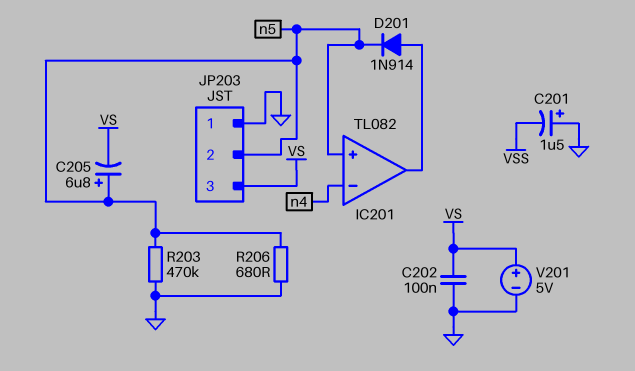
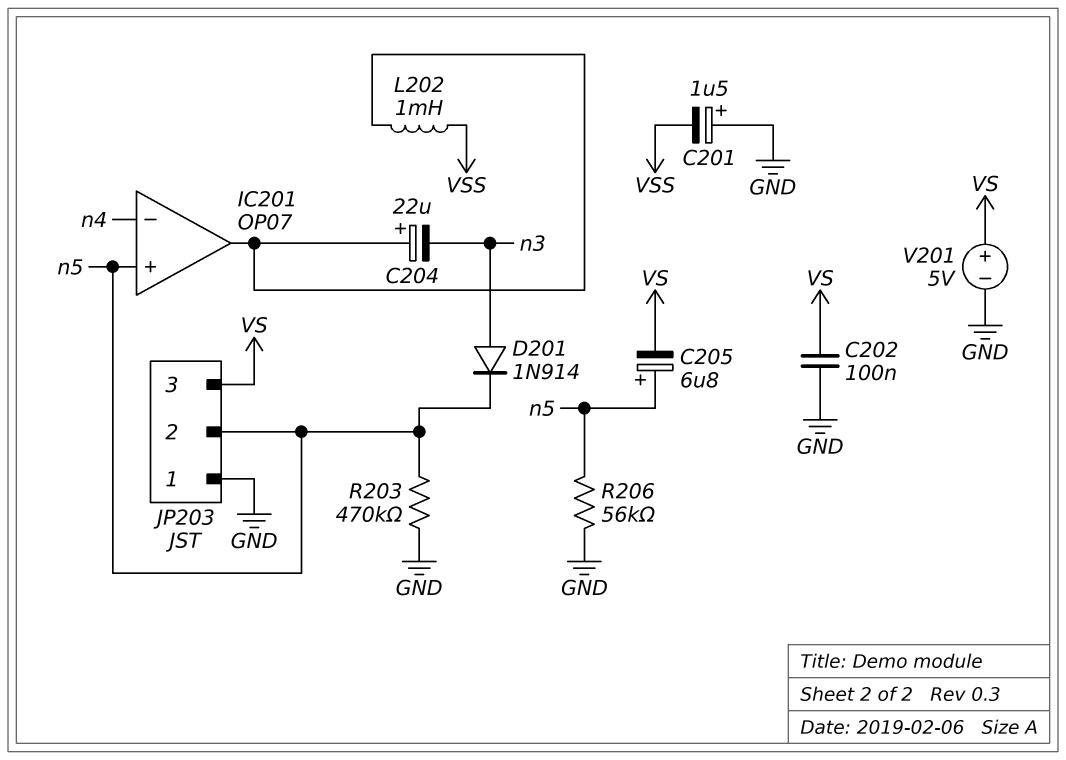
C204: none -> 22uF (plus IC201/out, minus n3)
D201: diode 1N914 (A IC201/out, K n5) -> diode 1N914 (A n3, K n5)
IC201: TL082 -> OP07
L202: none -> 1mH (IC201/out, VSS)
R206: 680 (GND, n5) -> 56k (GND, n5)

